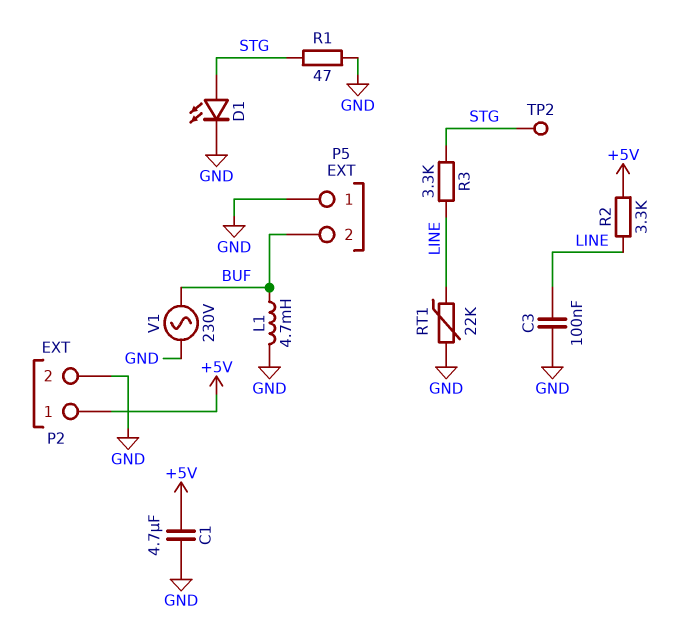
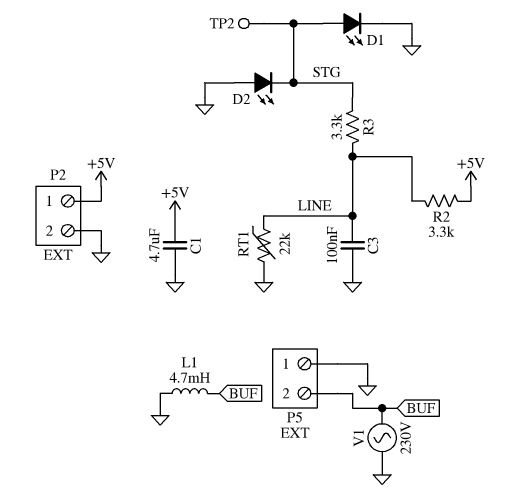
D2: none -> LED (A GND, K STG)
R1: 47 (GND, STG) -> none

